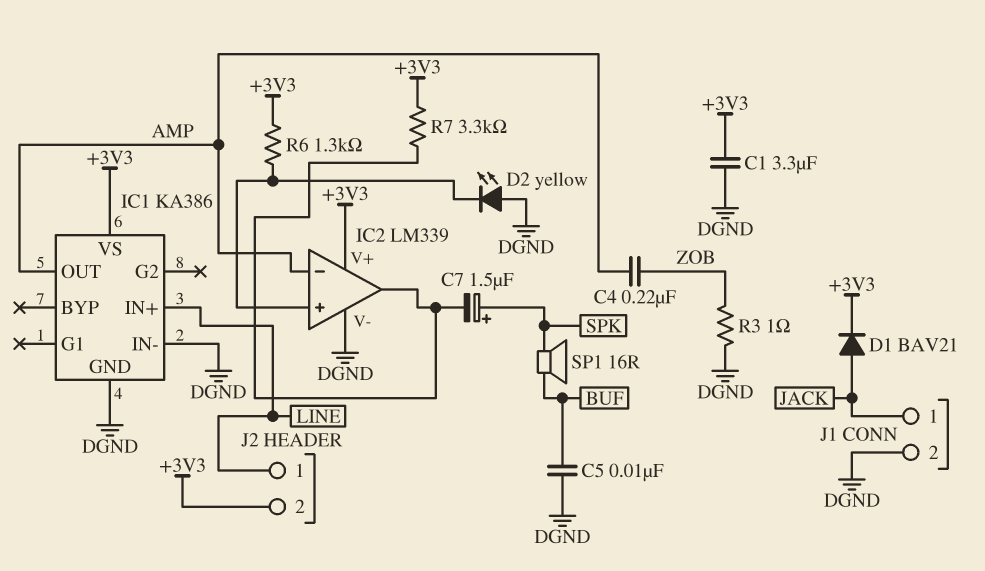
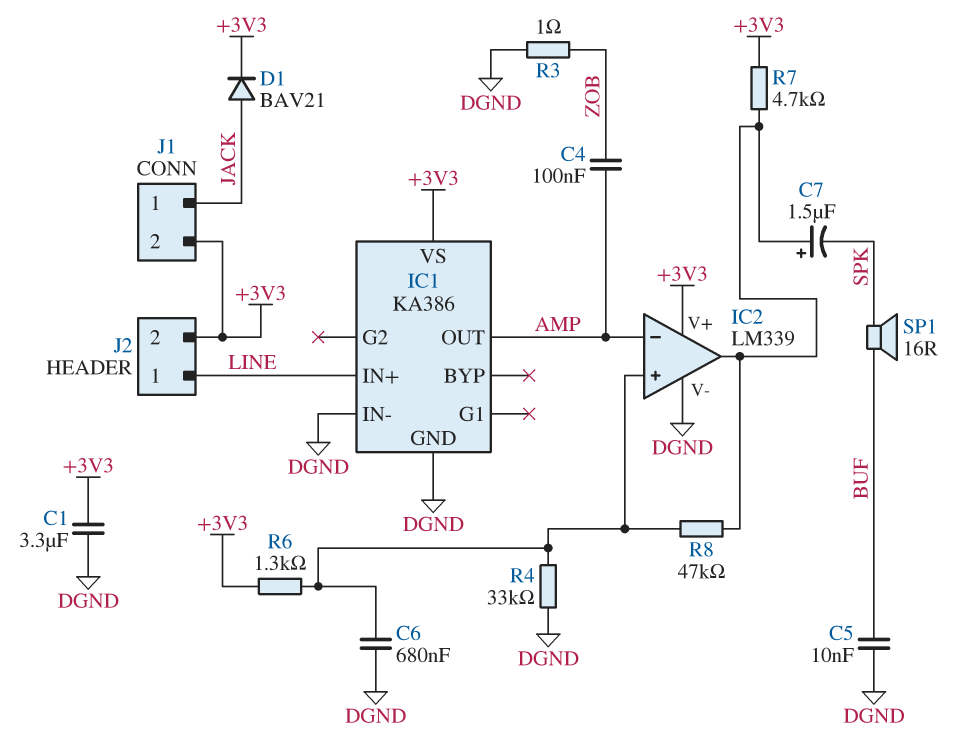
C4: 220nF (AMP, ZOB) -> 100nF (AMP, ZOB)
C6: none -> 680nF (DGND, IC2/in+)
C7: 1.5uF (plus SPK, minus IC2/out) -> 1.5uF (plus IC2/out, minus SPK)
D2: LED yellow (A DGND, K IC2/in+) -> none
J1 pin 2: DGND -> +3V3
R4: none -> 33k (DGND, IC2/in+)
R7: 3.3k (+3V3, IC2/out) -> 4.7k (+3V3, IC2/out)
R8: none -> 47k (IC2/in+, IC2/out)

